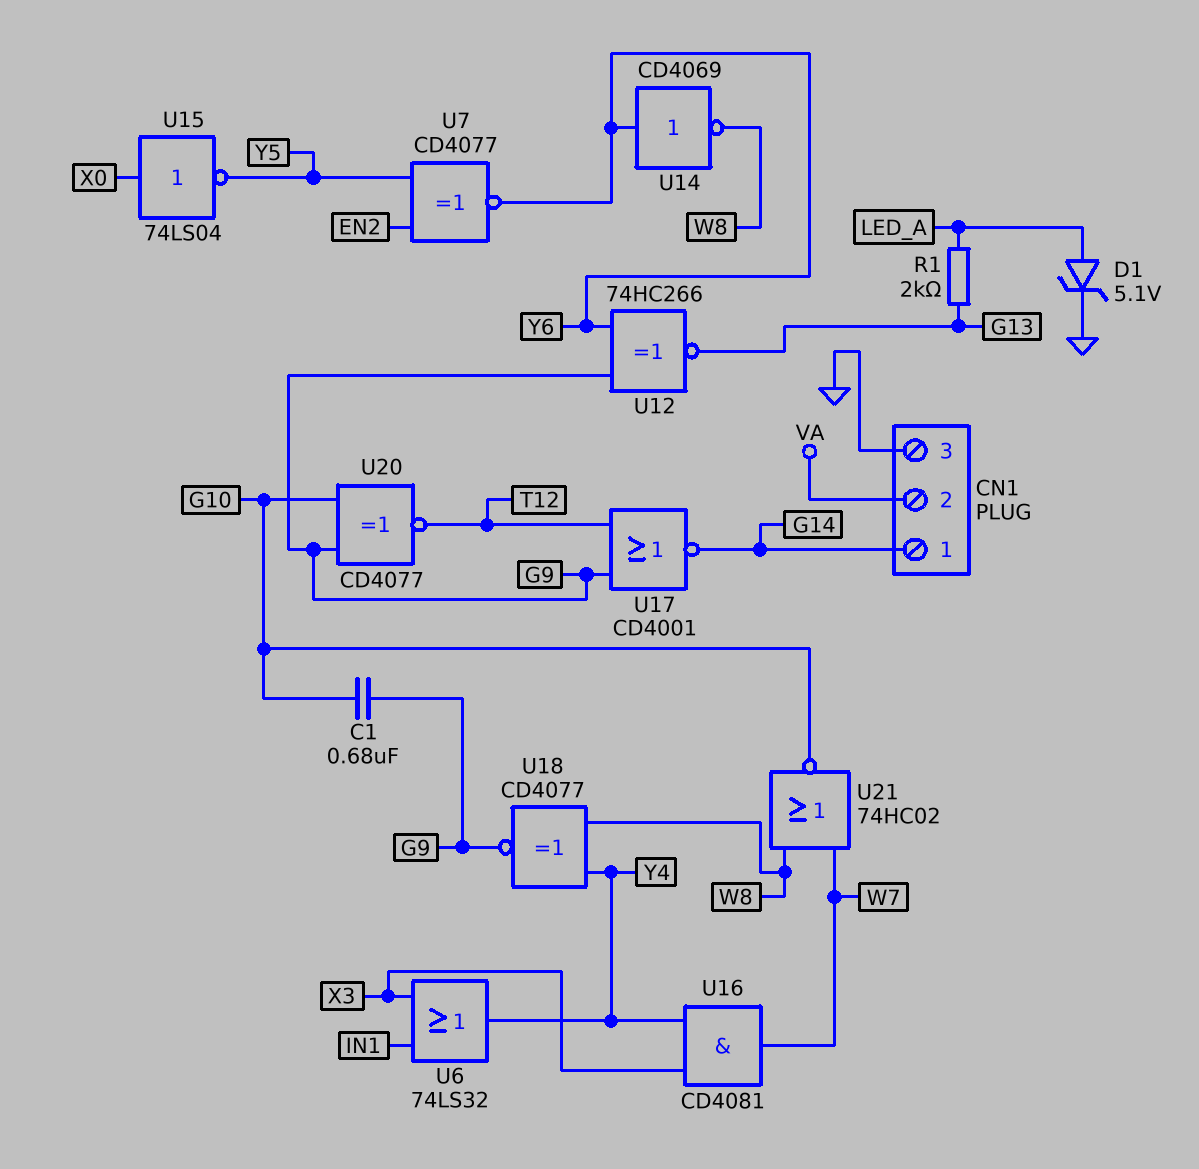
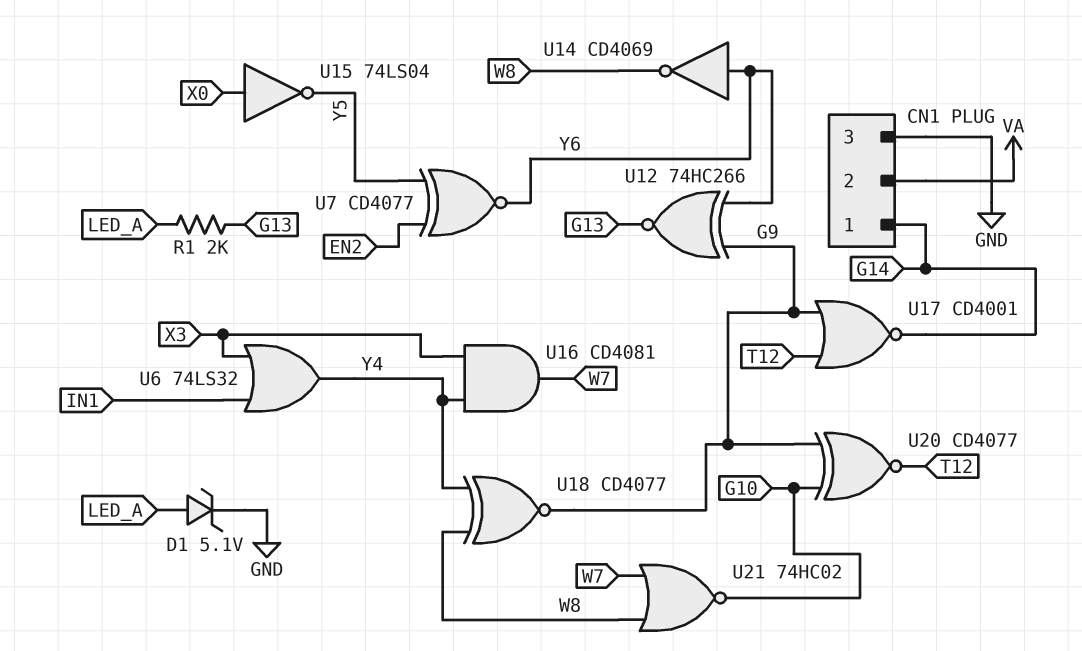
C1: 680nF (G9, G10) -> none

